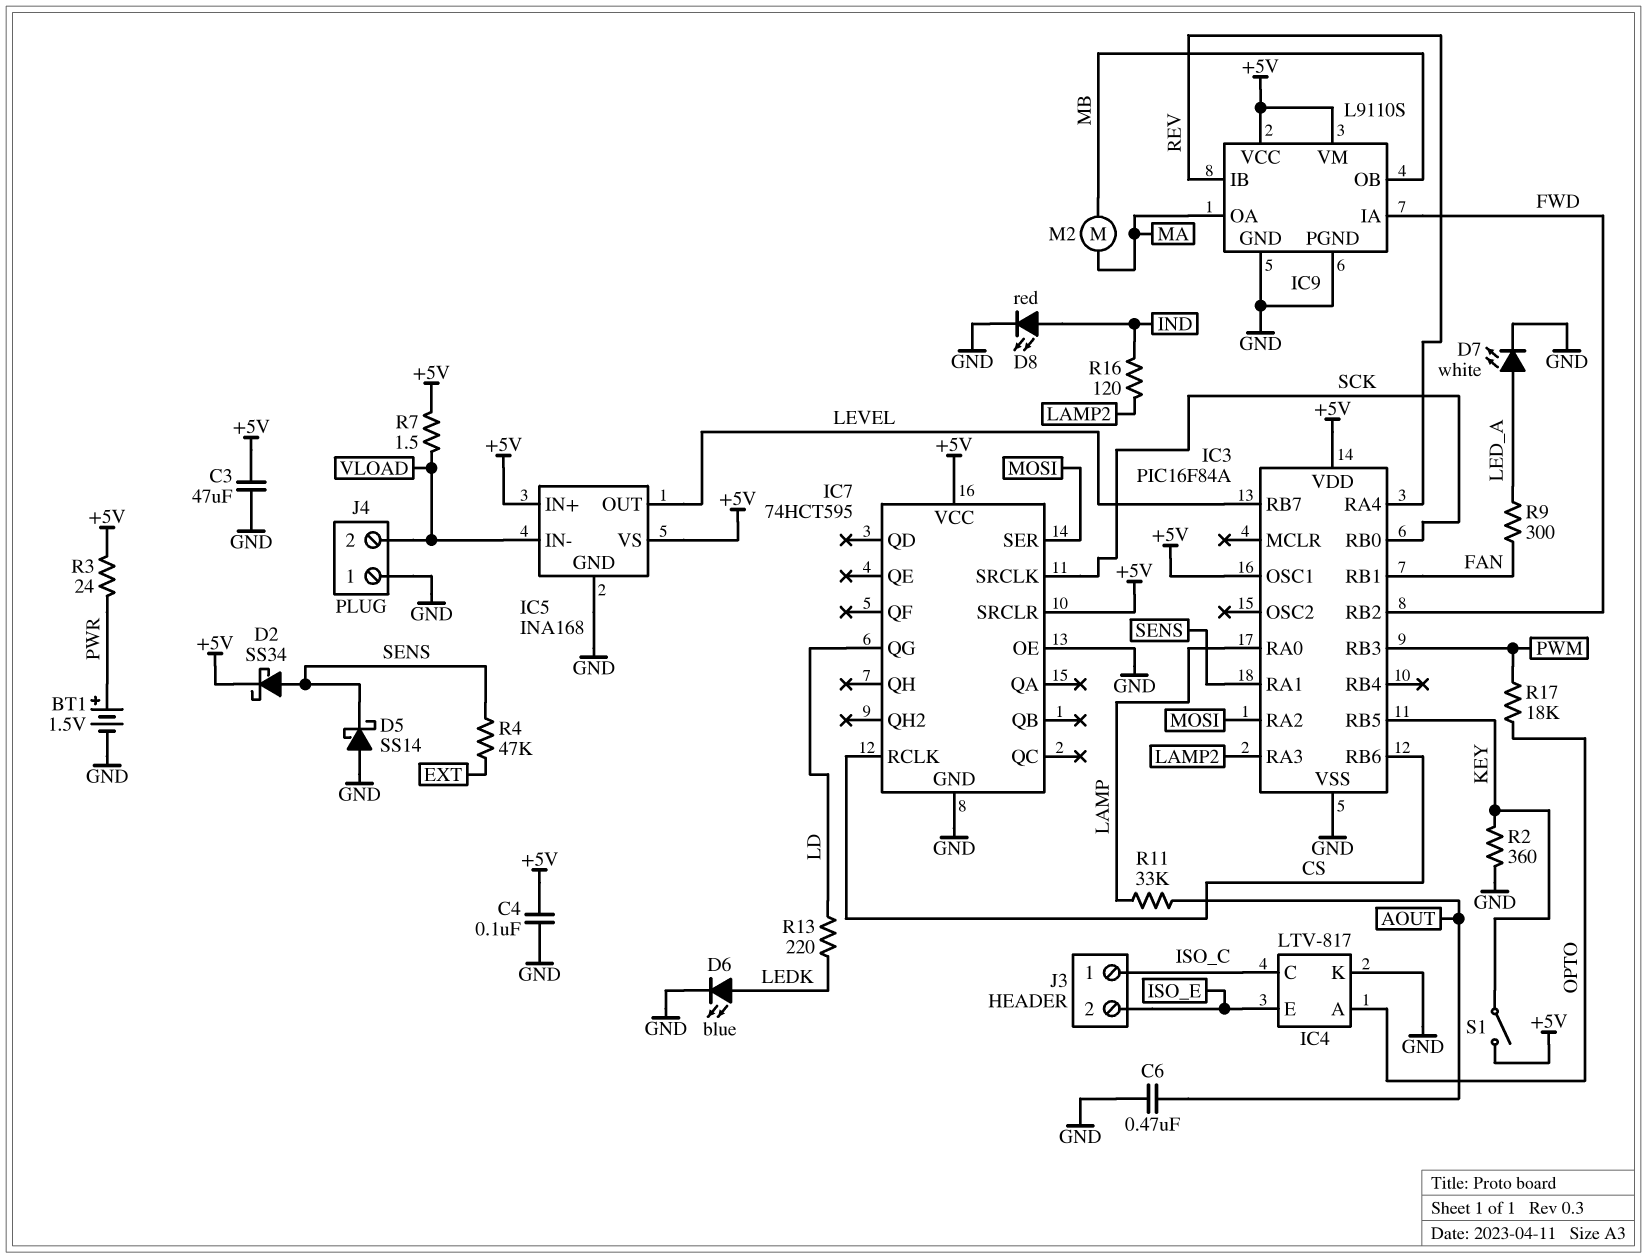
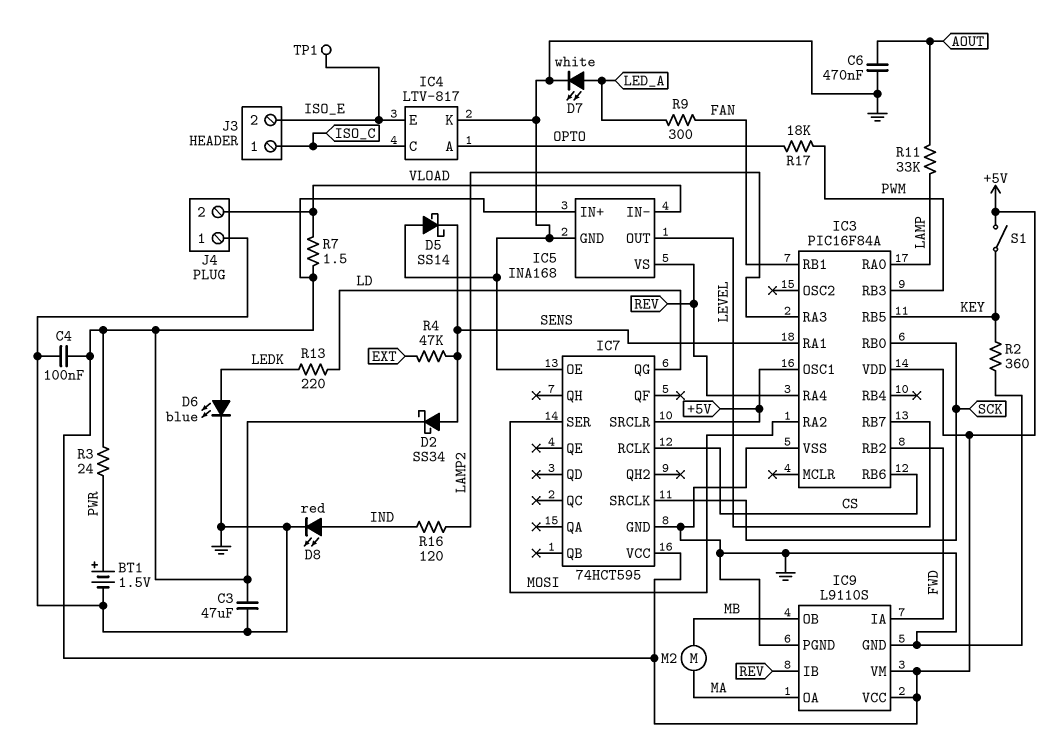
IC5 pin VS: +5V -> REV
TP1: none -> test point (ISO_E)

